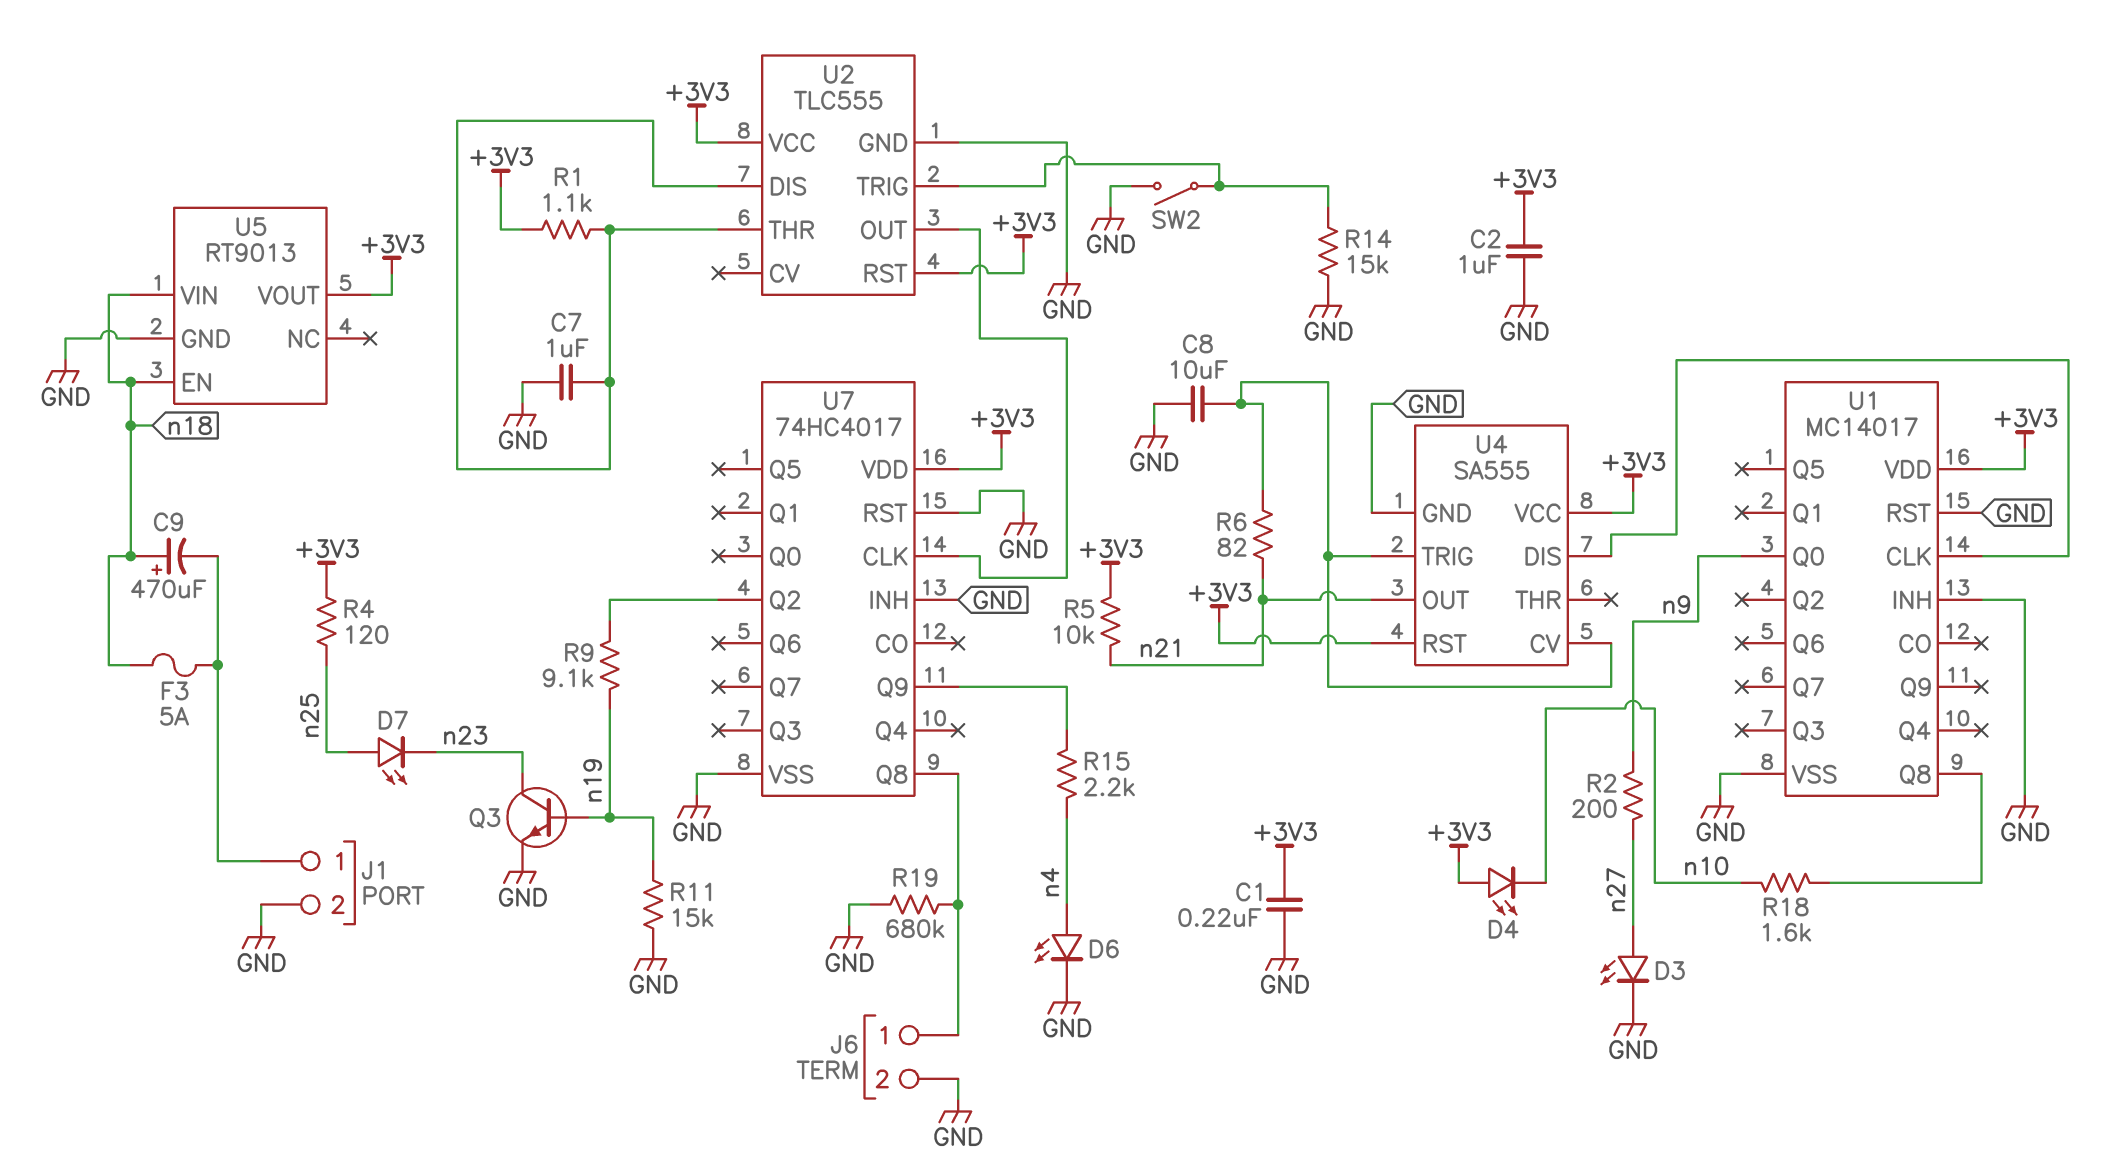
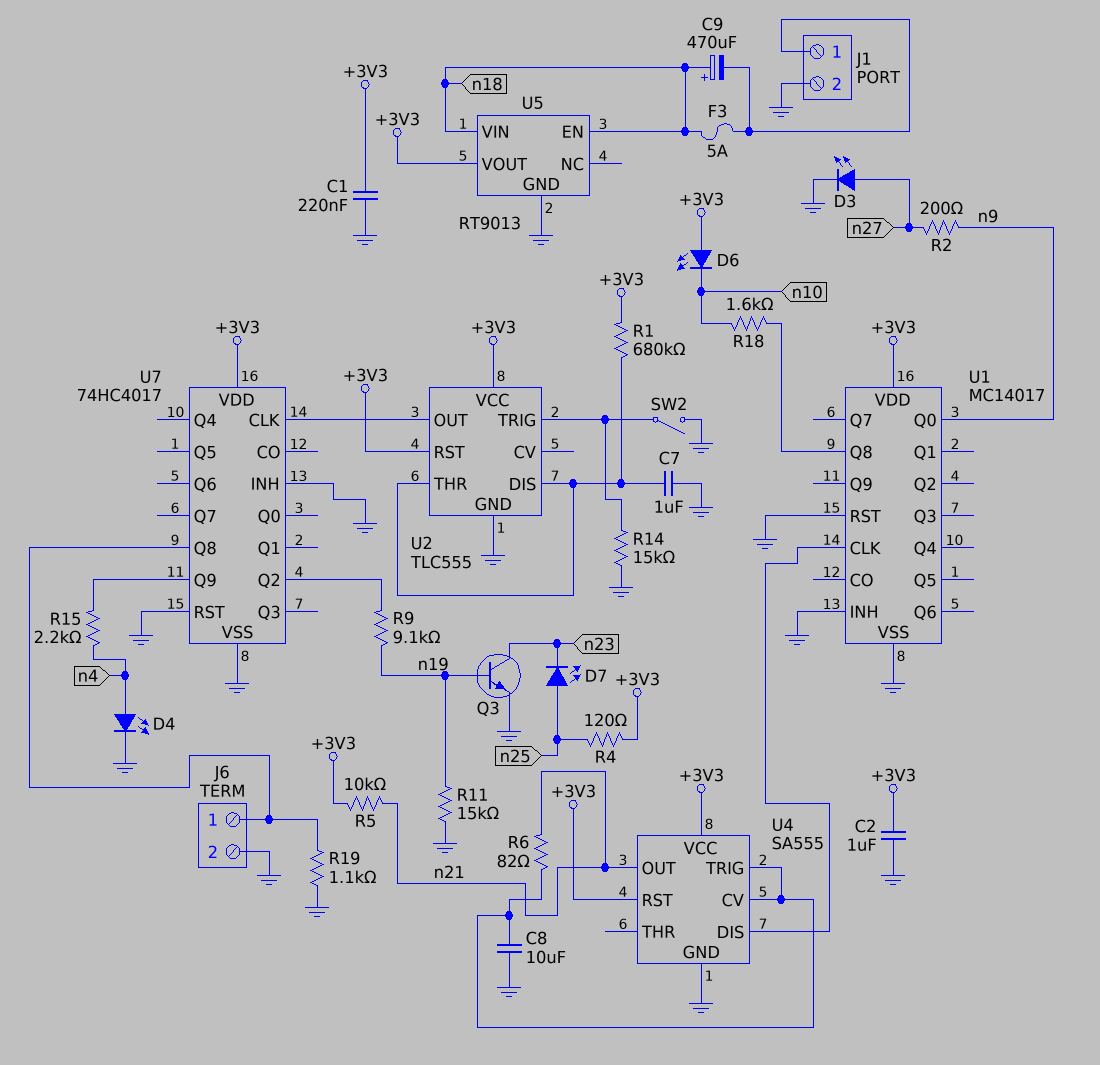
D4: LED (A +3V3, K n10) -> LED (A n4, K GND)
D6: LED (A n4, K GND) -> LED (A +3V3, K n10)
R1: 1.1k (+3V3, U2/DIS) -> 680k (+3V3, U2/DIS)
R19: 680k (GND, J6/1) -> 1.1k (GND, J6/1)

